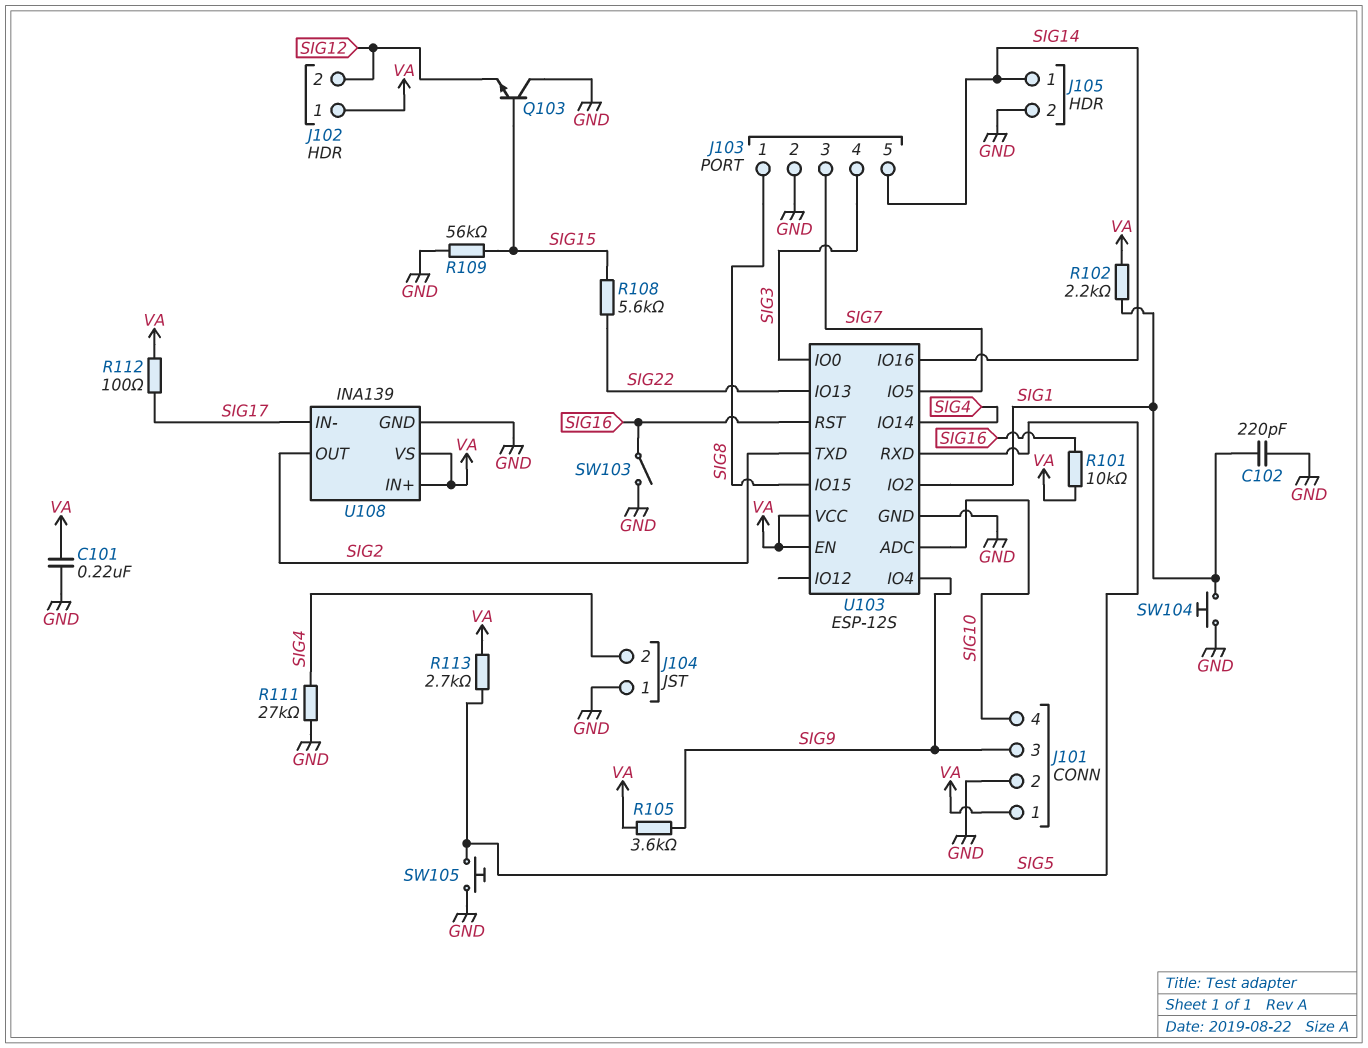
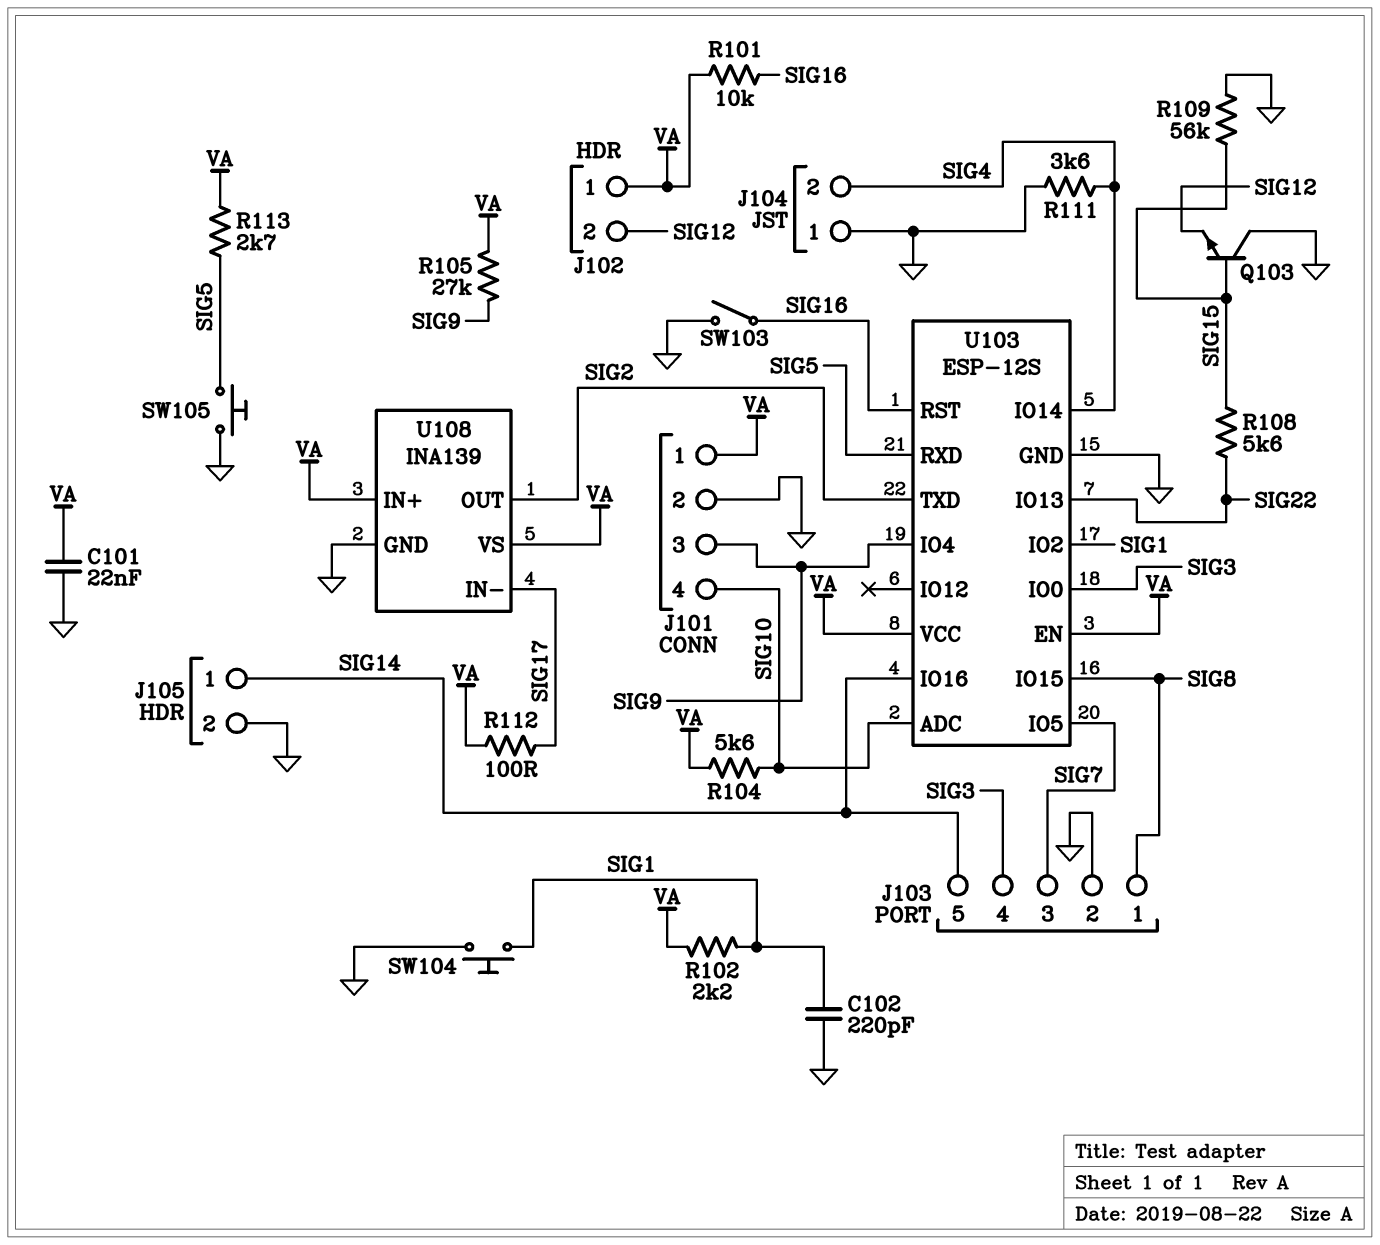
C101: 220nF (GND, VA) -> 22nF (GND, VA)
R104: none -> 5.6k (SIG10, VA)
R105: 3.6k (SIG9, VA) -> 27k (SIG9, VA)
R111: 27k (GND, SIG4) -> 3.6k (GND, SIG4)

